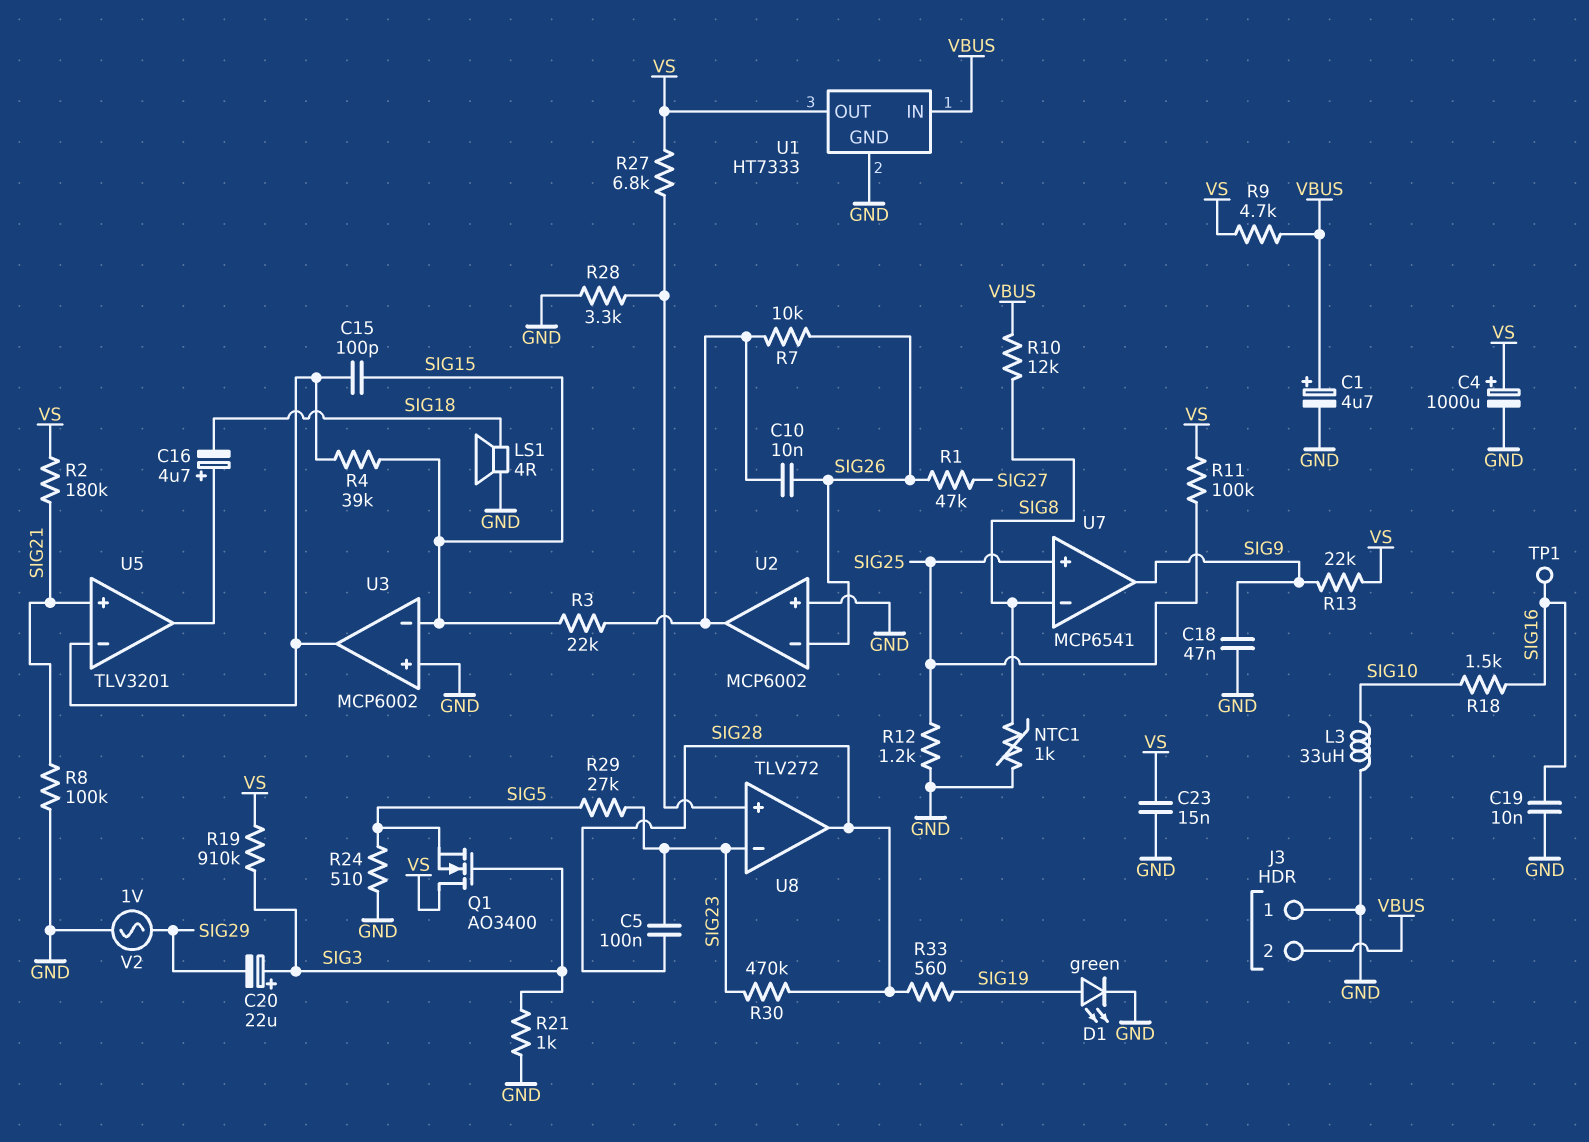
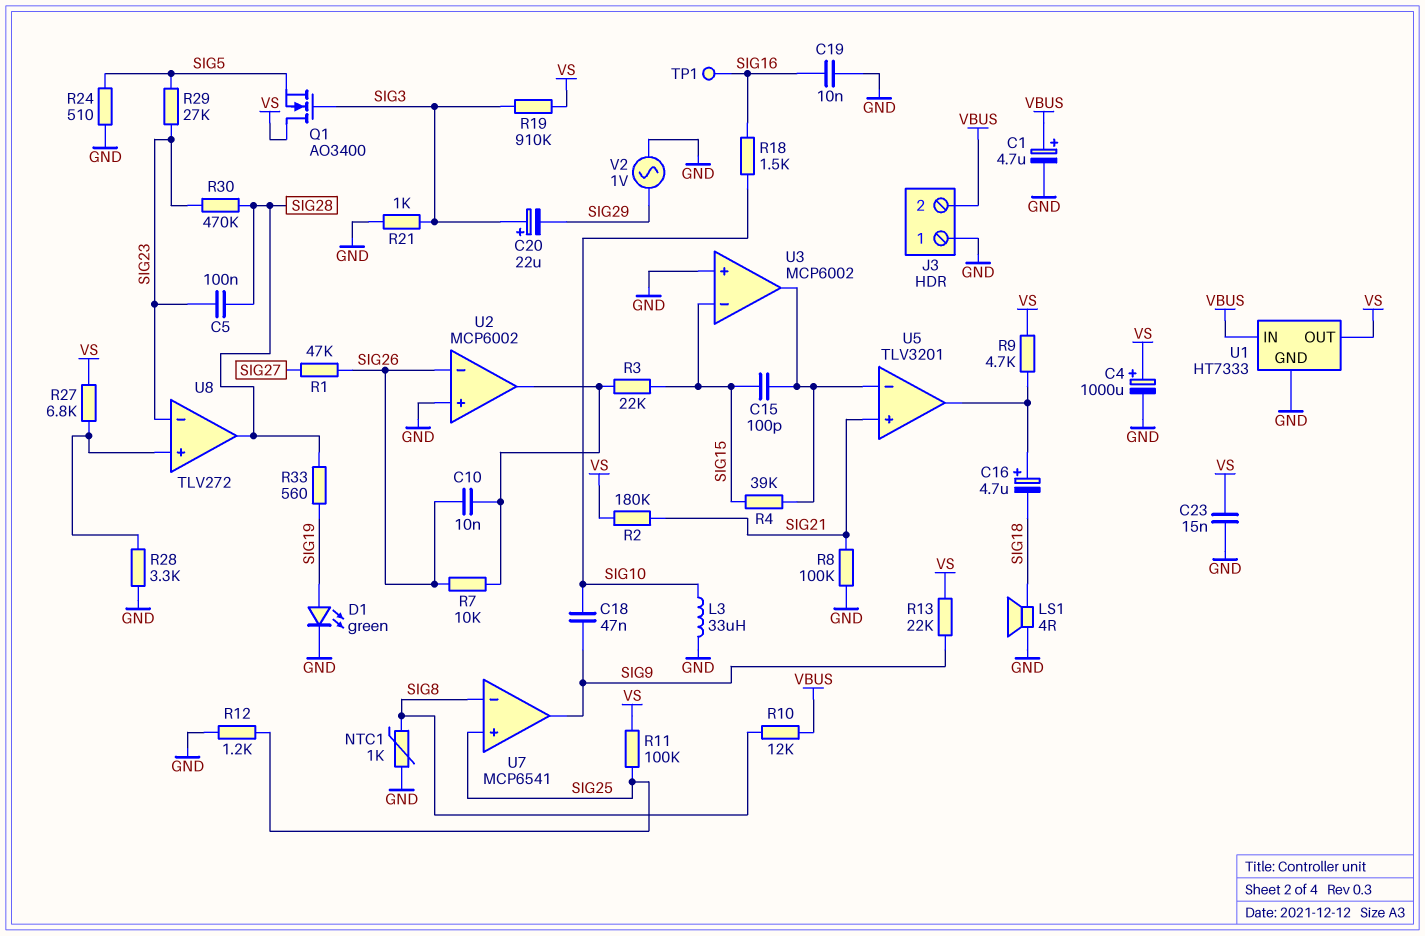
C18: 47nF (GND, SIG9) -> 47nF (SIG9, SIG10)
R9: 4.7k (VBUS, VS) -> 4.7k (U5/out, VS)

